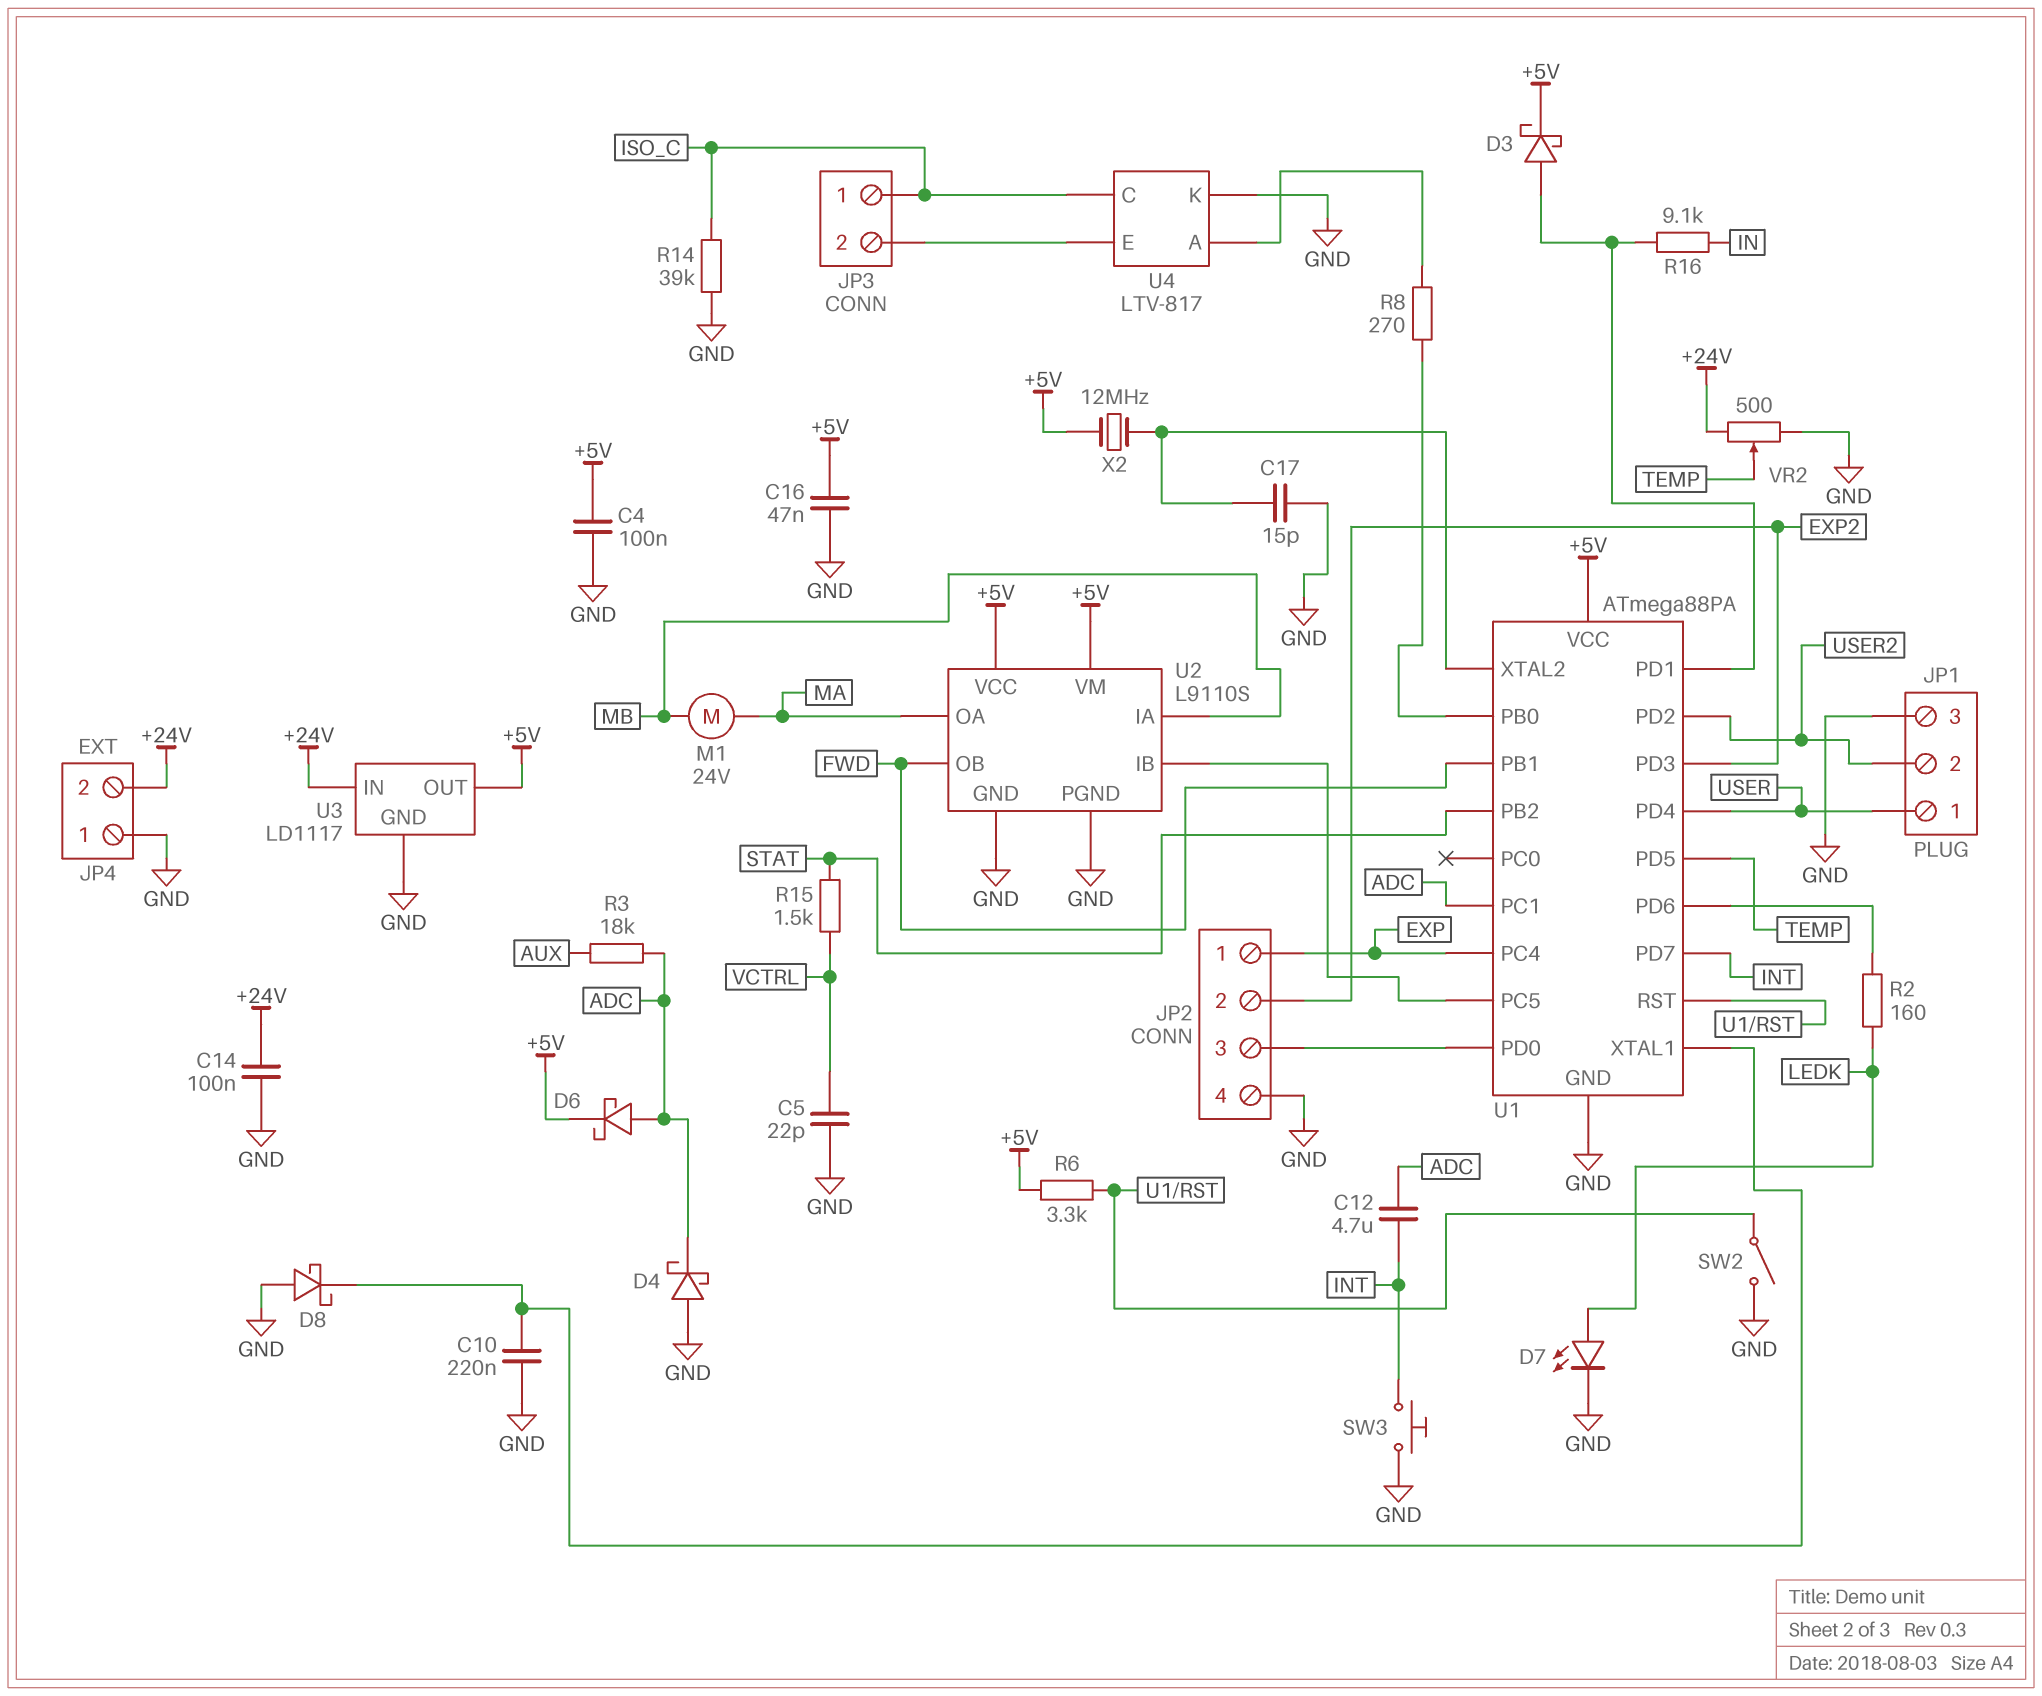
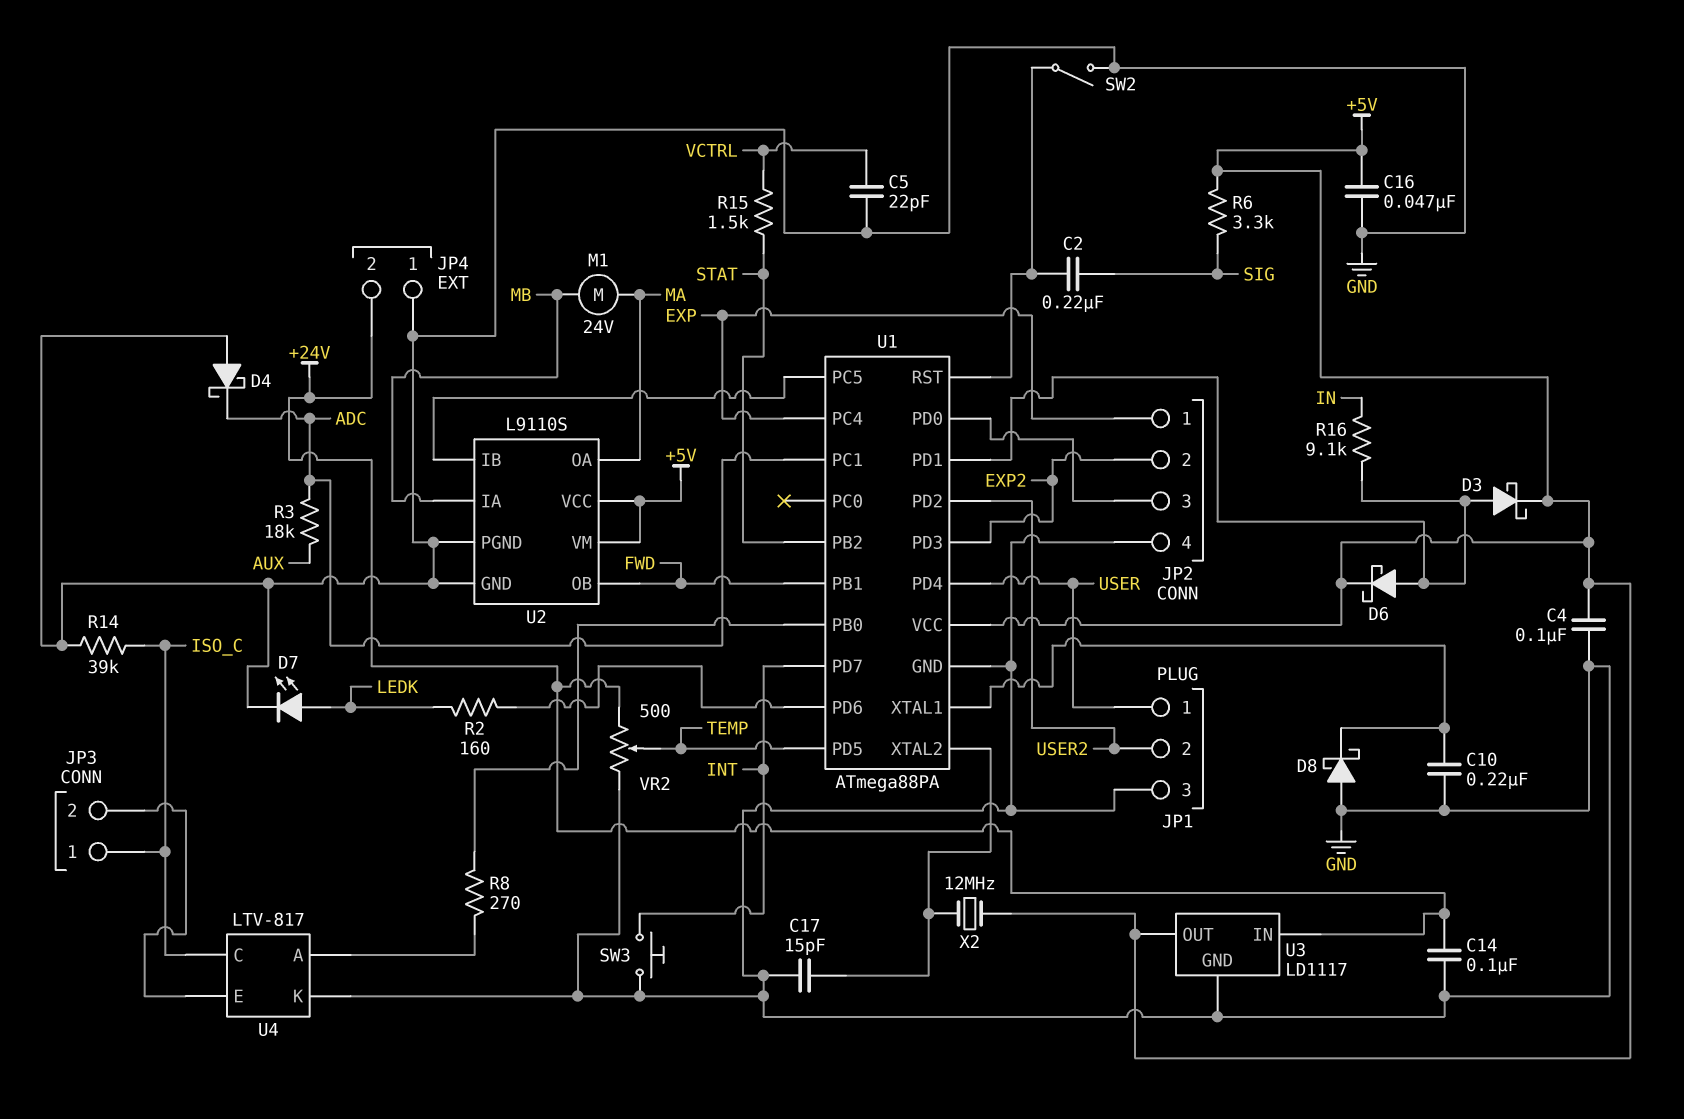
C2: none -> 220nF (SIG, U1/RST)
C12: 4.7uF (ADC, INT) -> none
D6: schottky (A ADC, K +5V) -> schottky (A U1/PD1, K +5V)
R6: 3.3k (+5V, U1/RST) -> 3.3k (+5V, SIG)

